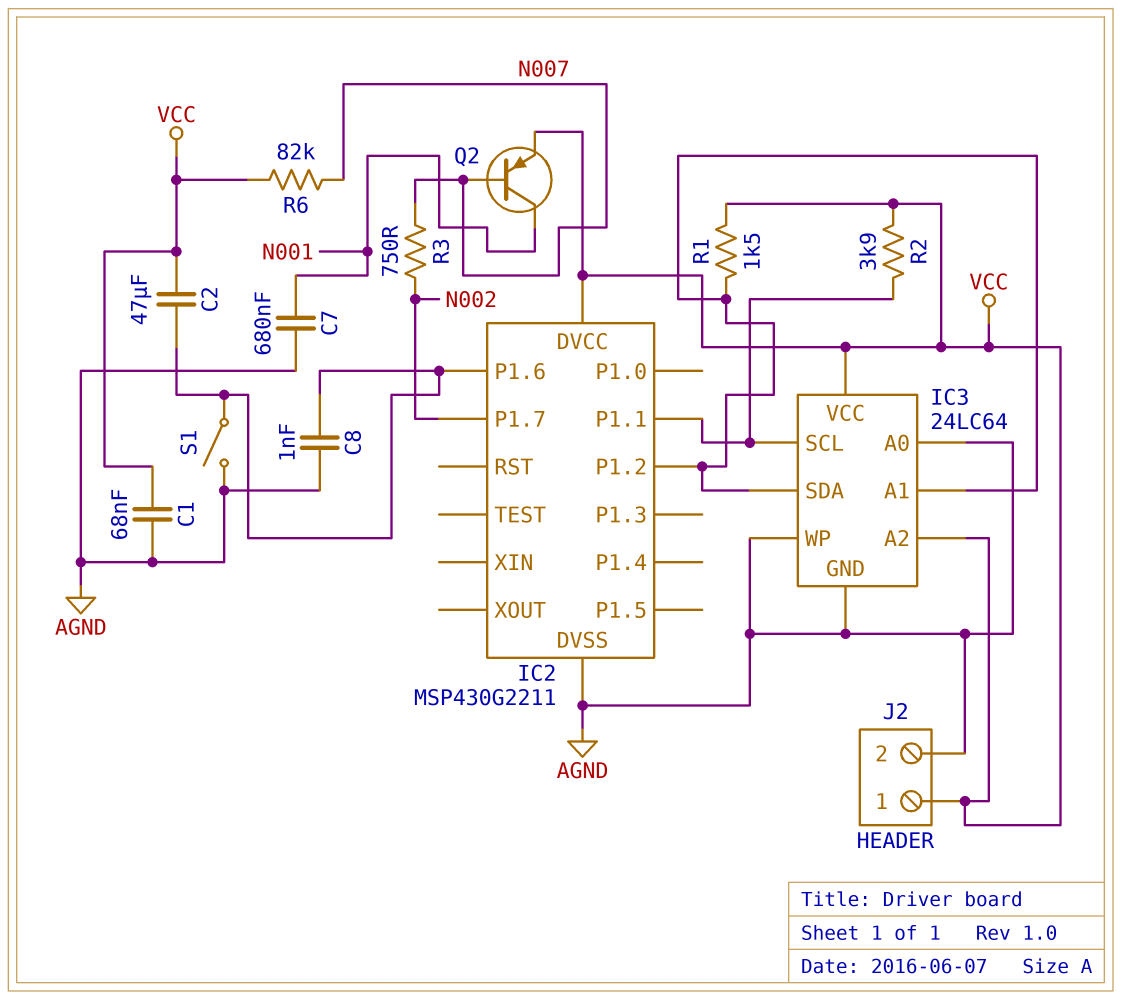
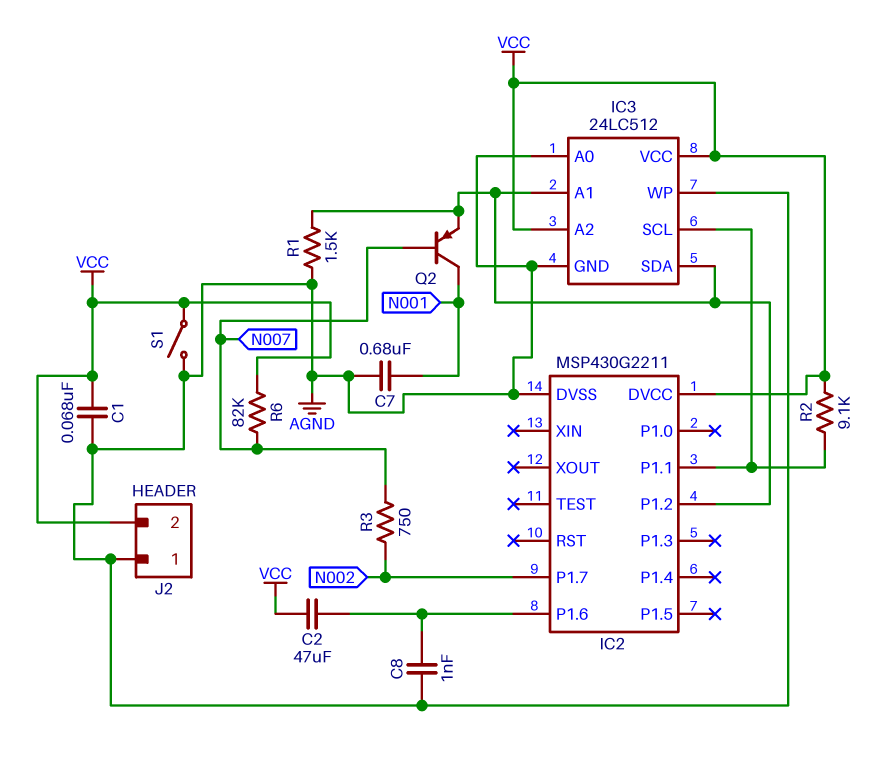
IC3: 24LC64 -> 24LC512
J2 pin 1: VCC -> AGND
J2 pin 2: AGND -> VCC
Q2: PNP (B N007, C N001, E VCC) -> PNP (B N007, C N001, E IC2/P1.2)
R1: 1.5k (IC2/P1.2, VCC) -> 1.5k (AGND, IC2/P1.2)
R2: 3.9k (IC2/P1.1, VCC) -> 9.1k (IC2/P1.1, VCC)
S1: switch (AGND, IC2/P1.6) -> switch (AGND, VCC)

